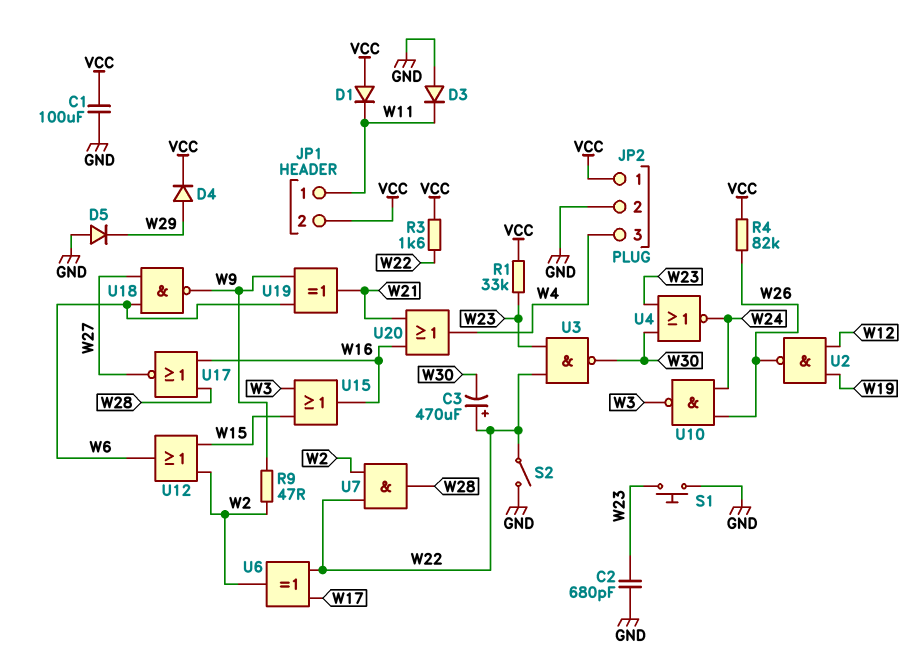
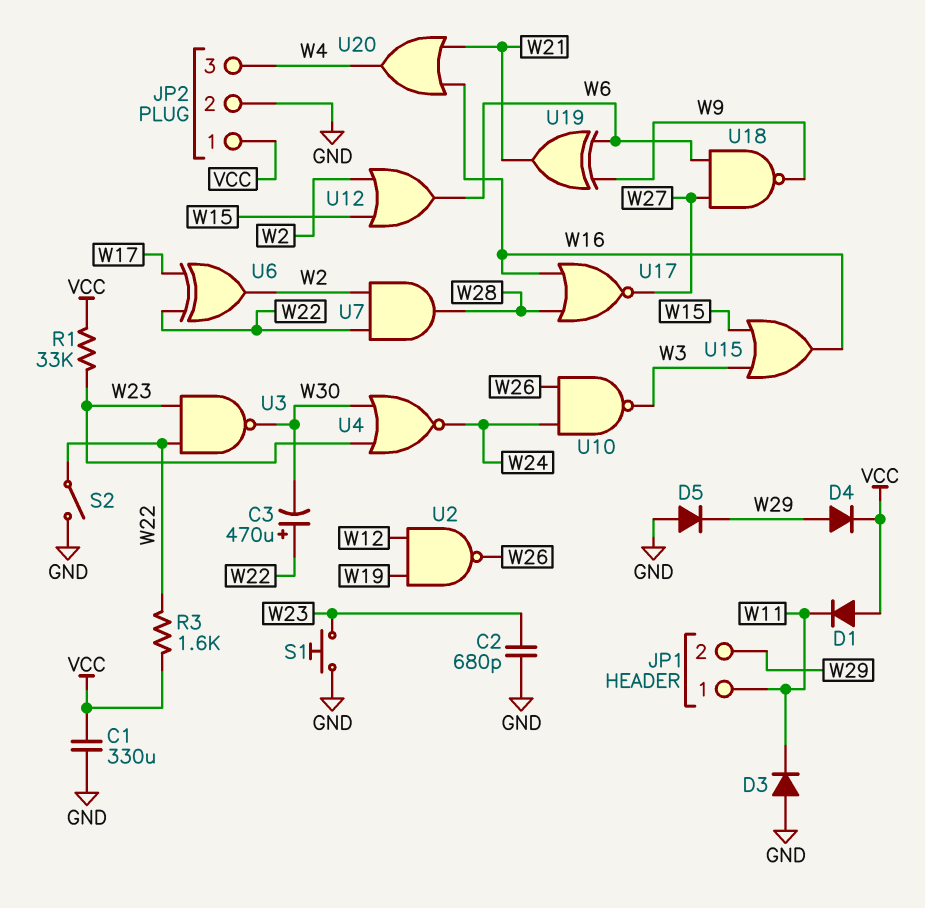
C1: 100uF (GND, VCC) -> 330uF (GND, VCC)
JP1 pin 2: VCC -> W29
R4: 82k (VCC, W26) -> none
R9: 47 (W2, W9) -> none

